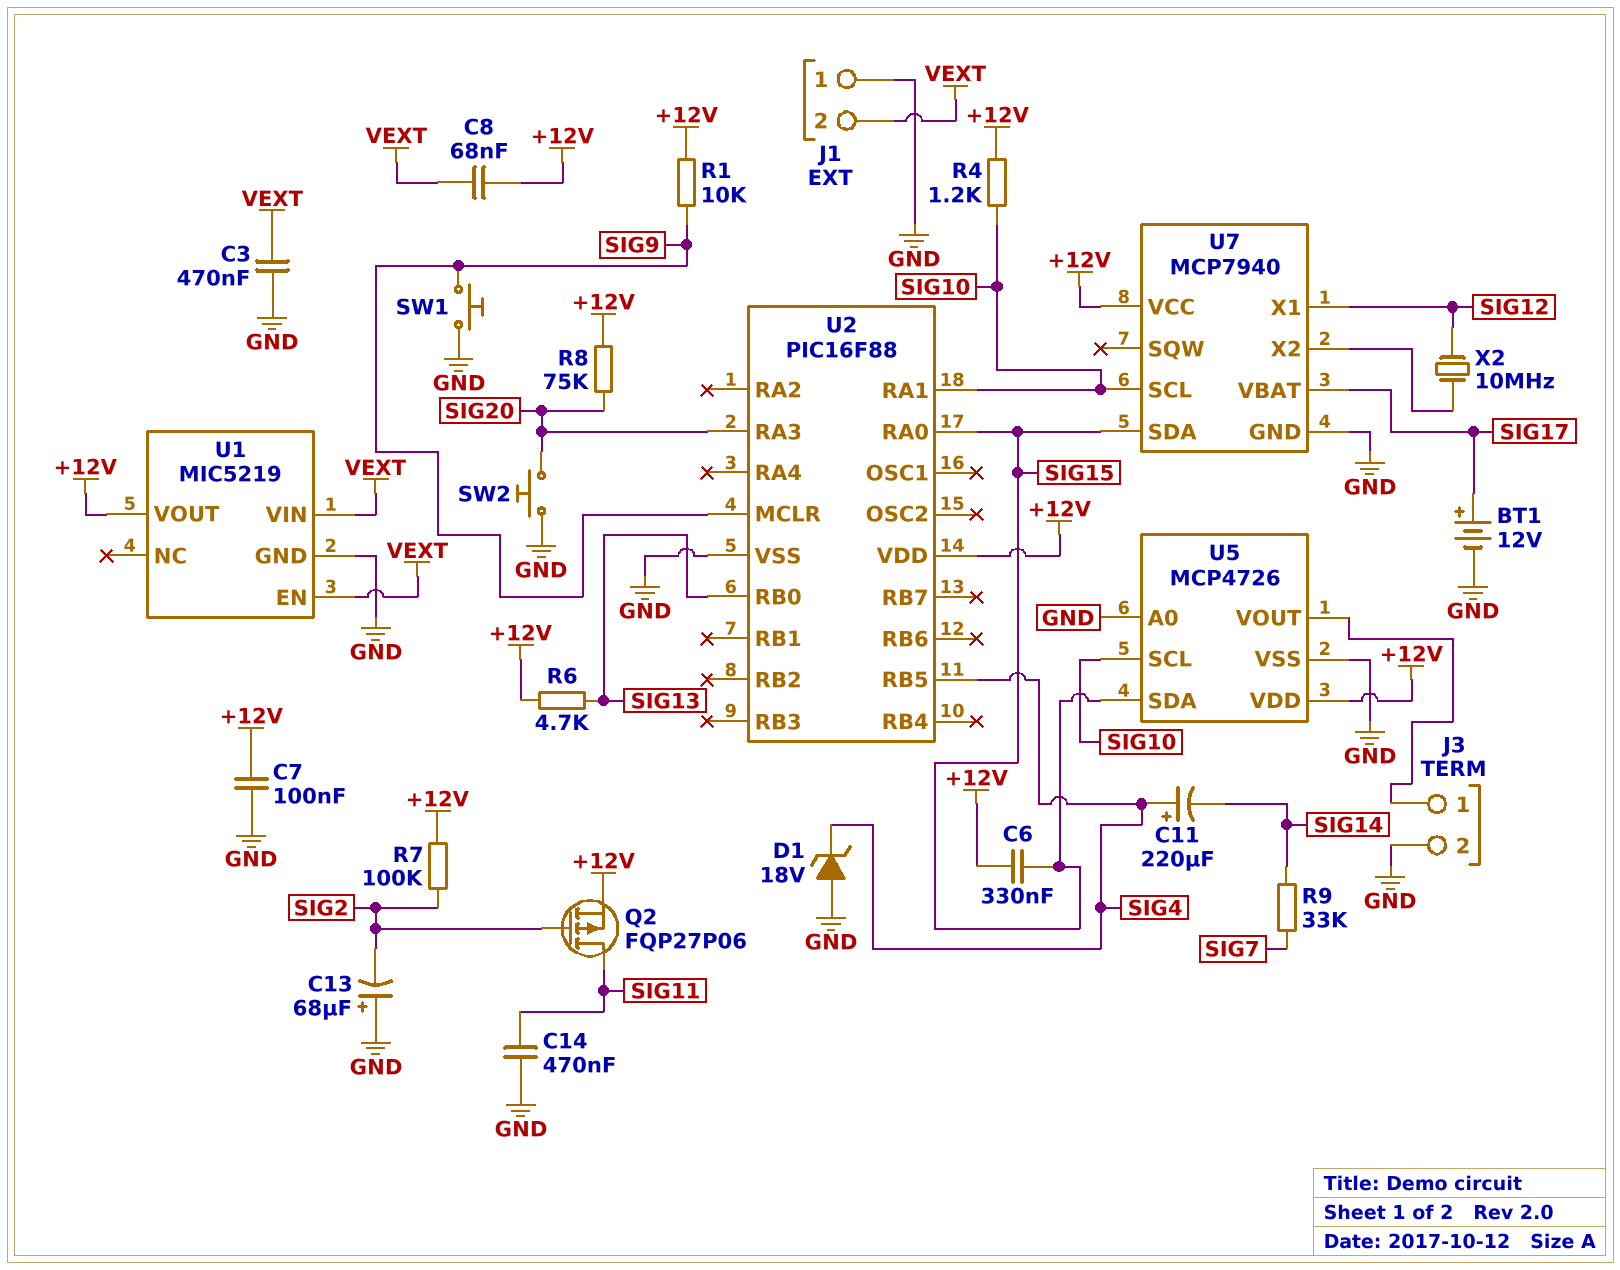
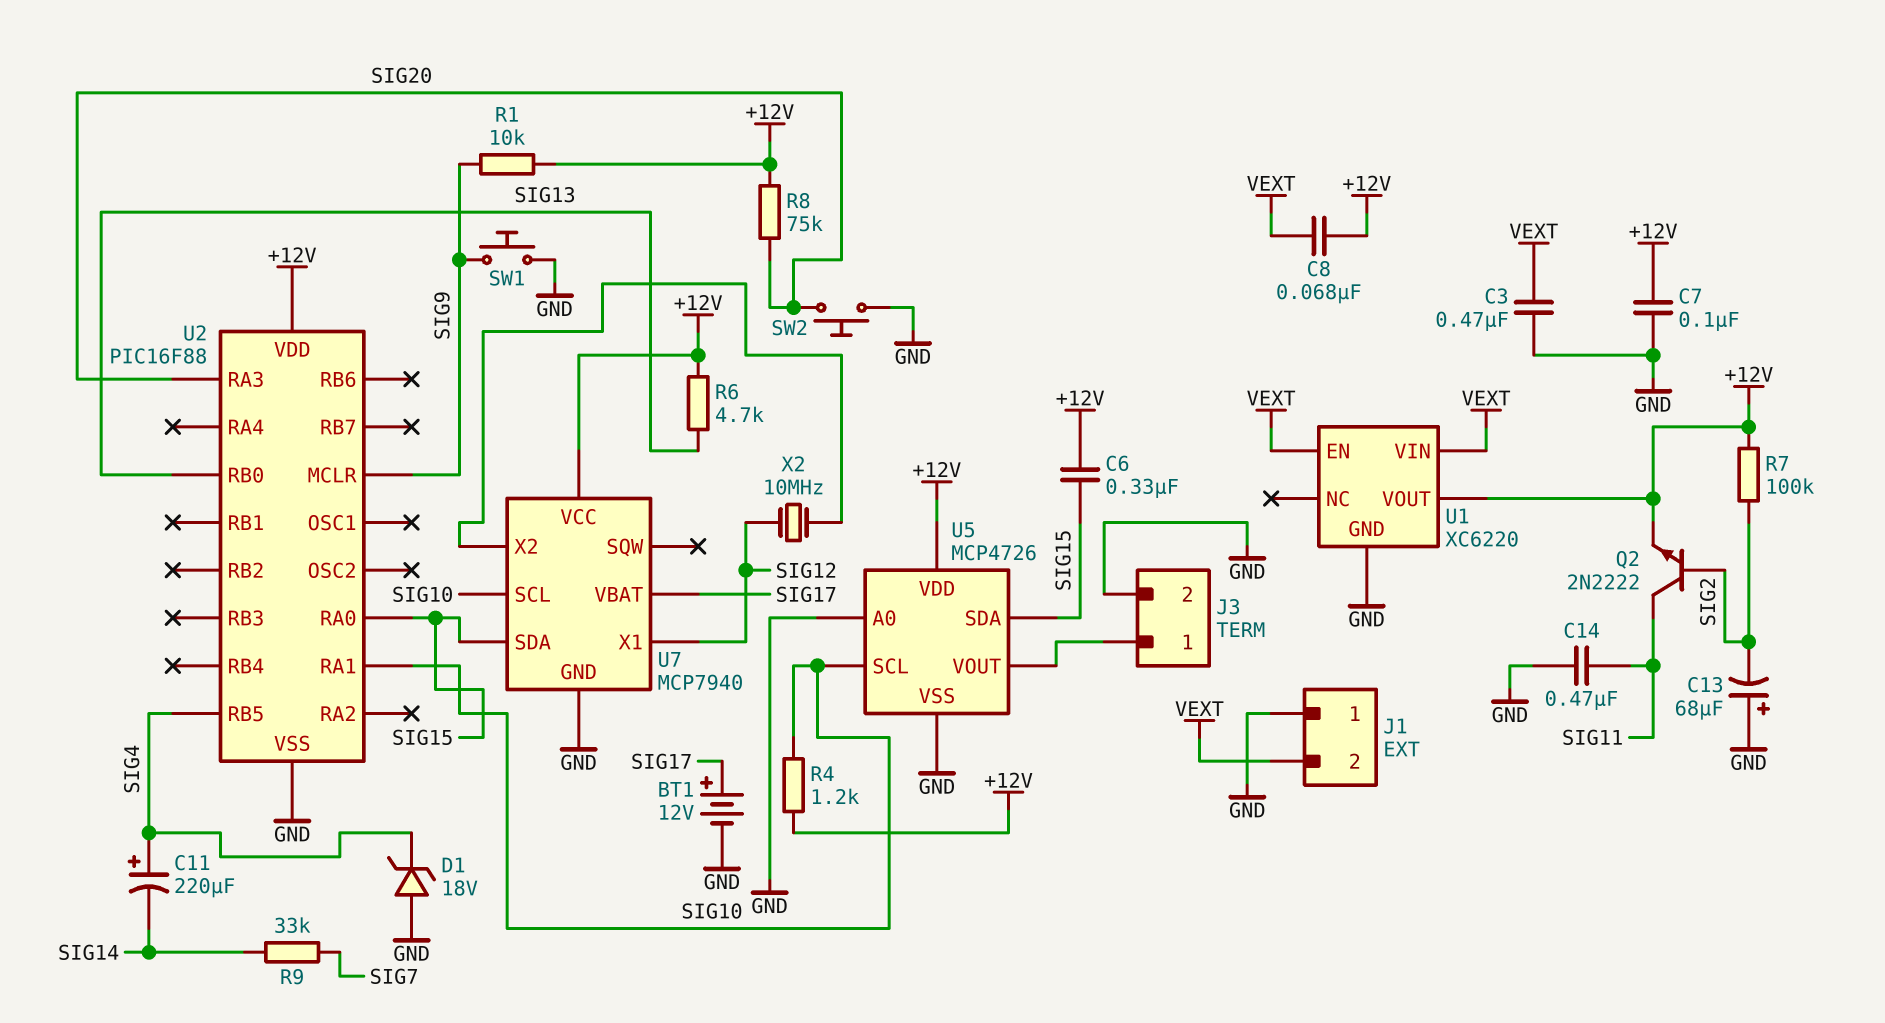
Q2: PMOS FQP27P06 (G SIG2, D SIG11, S +12V) -> NPN 2N2222 (B SIG2, C SIG11, E +12V)
U1: MIC5219 -> XC6220

